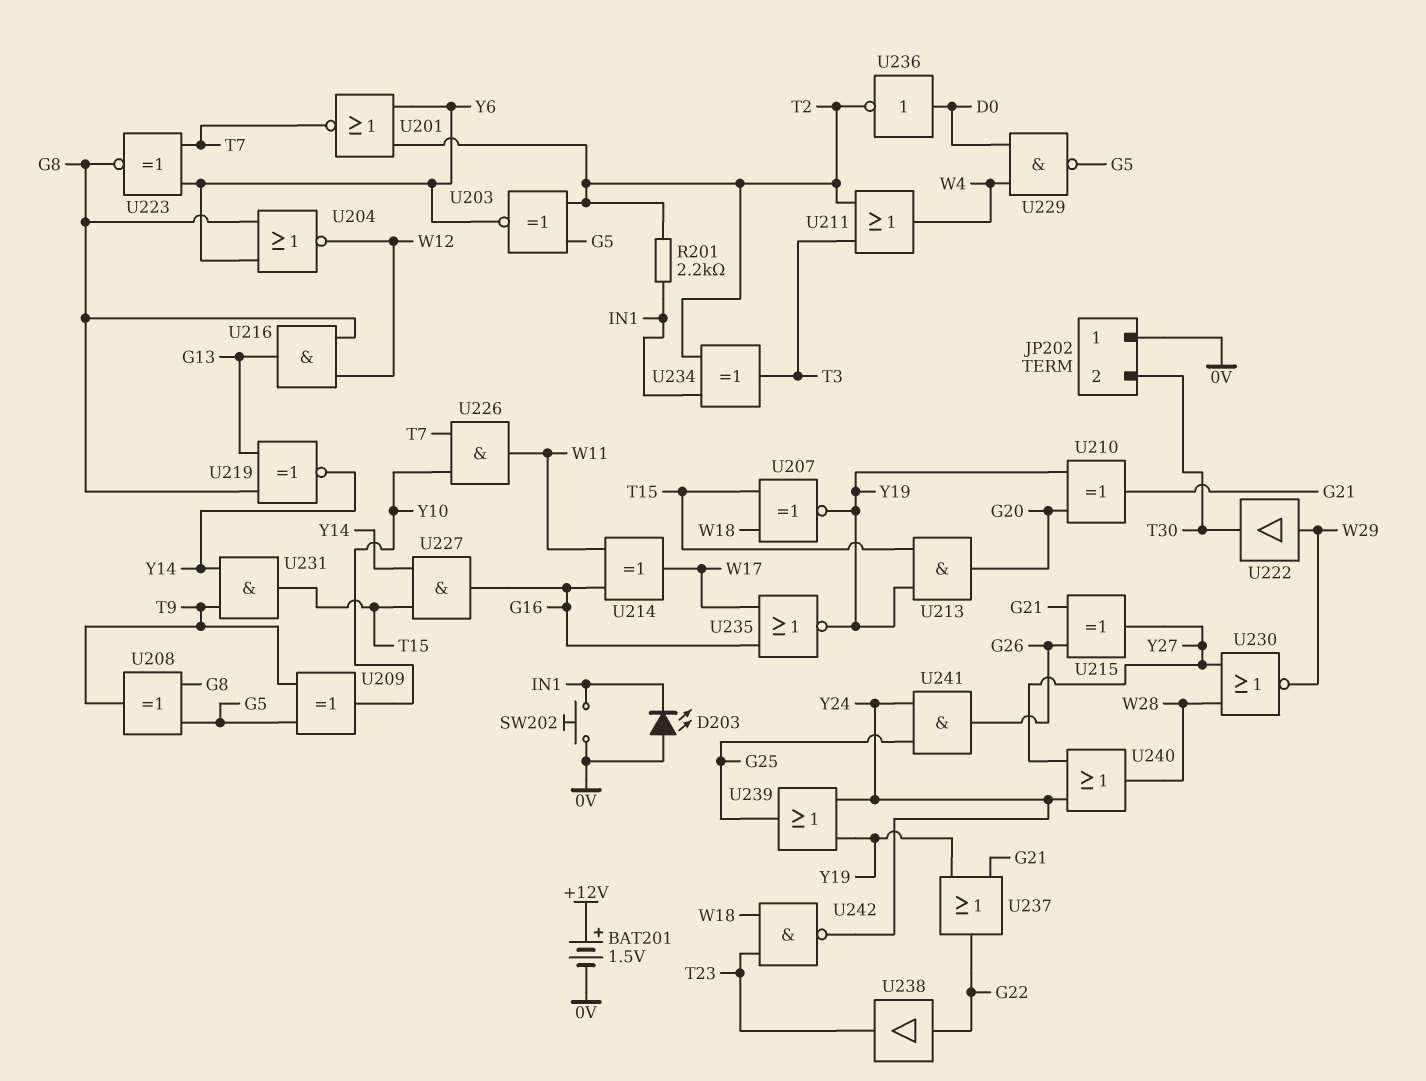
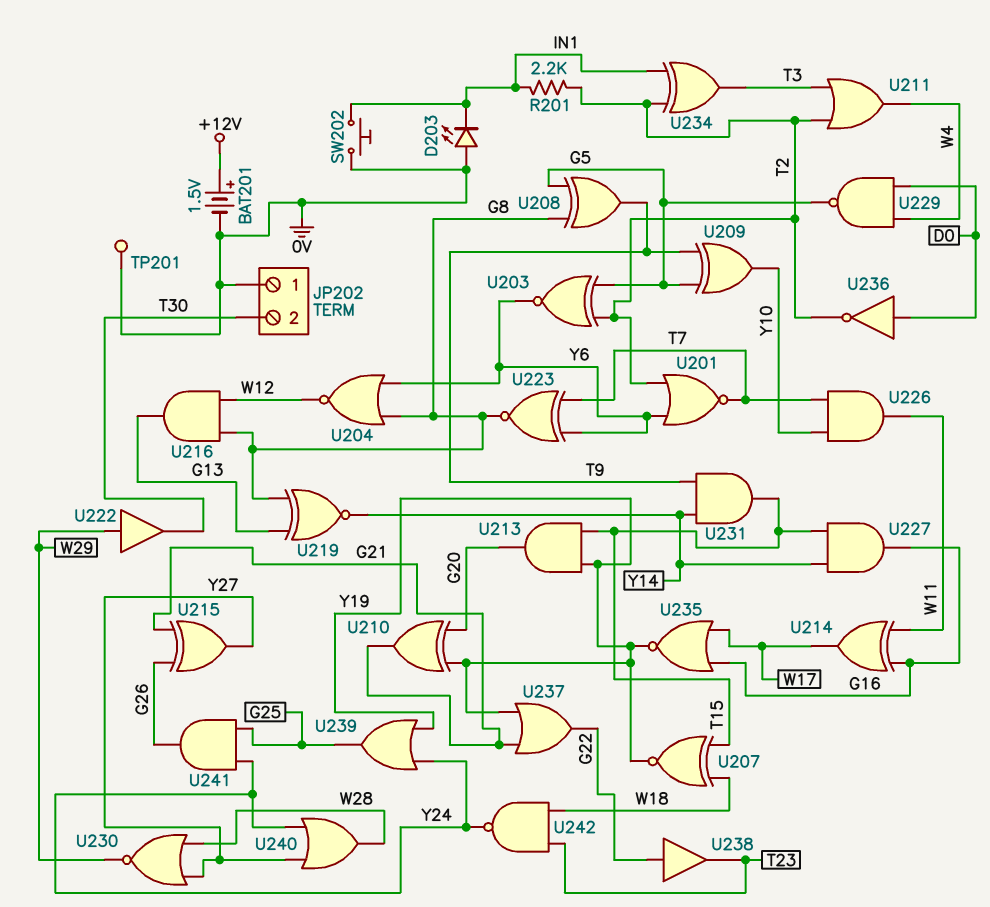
TP201: none -> test point (0V)

